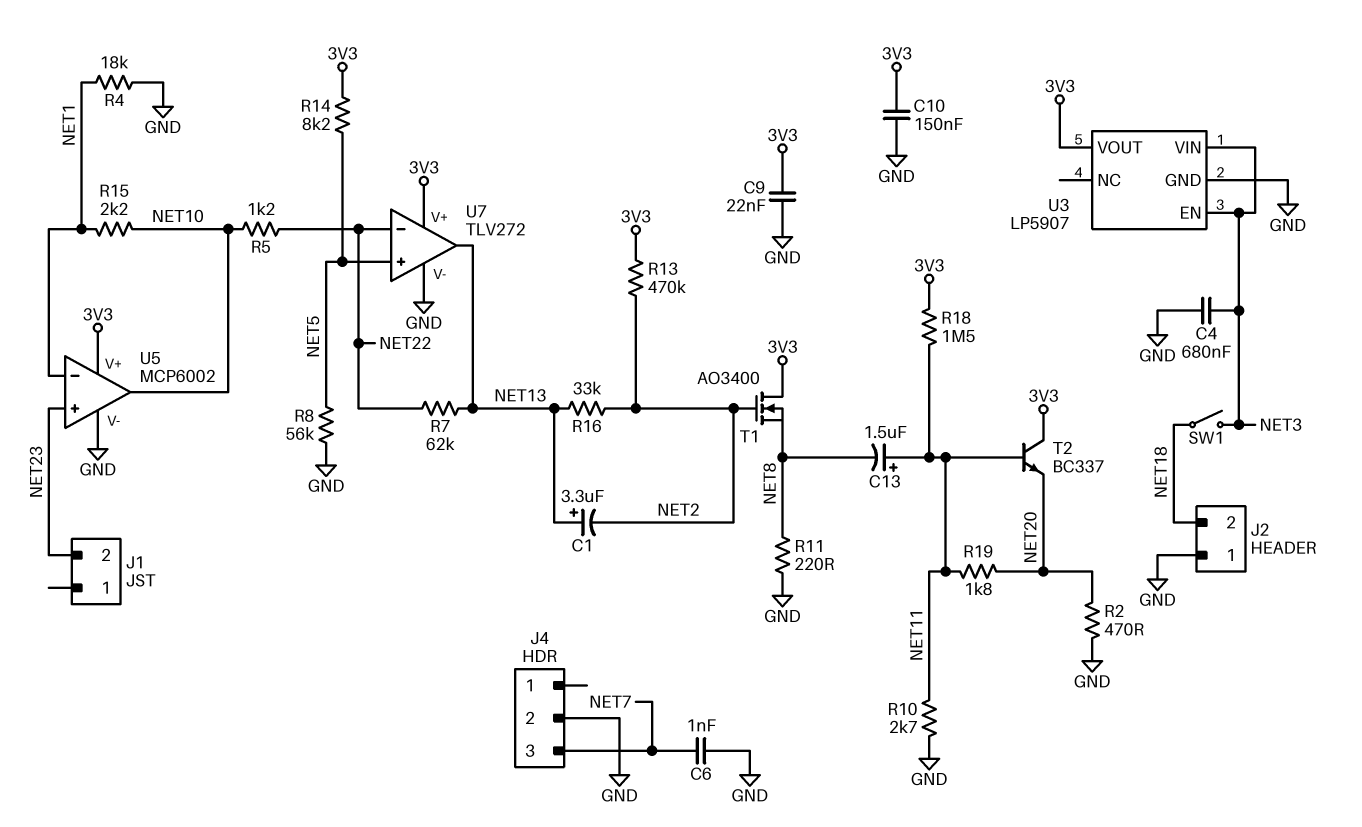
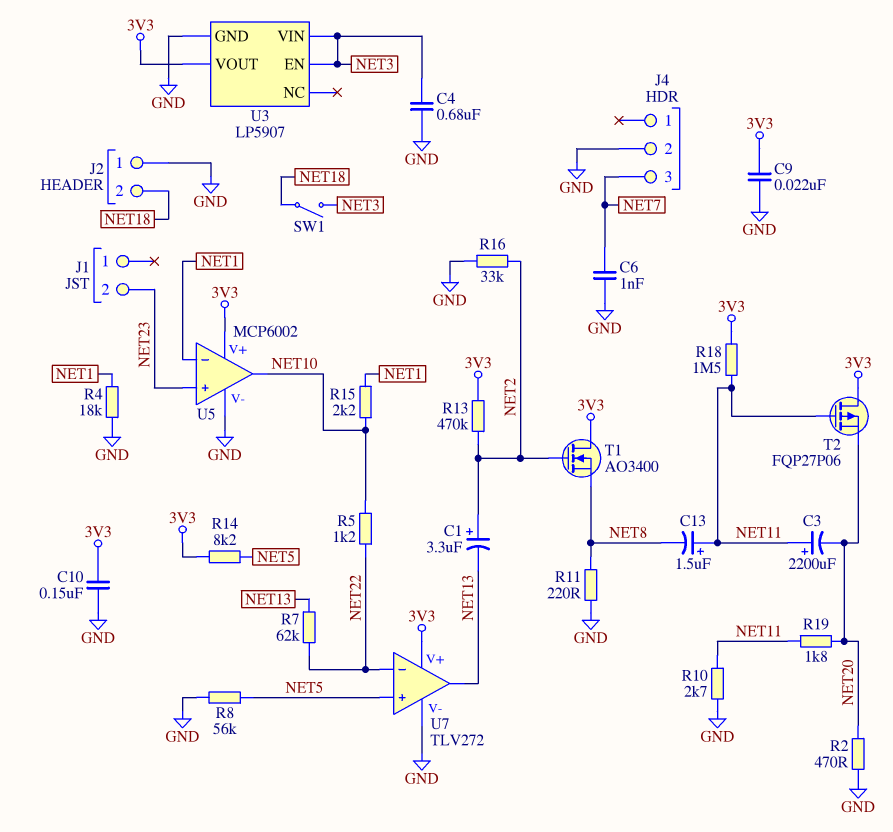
C1: 3.3uF (plus NET13, minus NET2) -> 3.3uF (plus NET2, minus NET13)
C3: none -> 2200uF (plus NET11, minus NET20)
R16: 33k (NET2, NET13) -> 33k (GND, NET2)
T2: NPN BC337 (B NET11, C 3V3, E NET20) -> PMOS FQP27P06 (G NET11, D 3V3, S NET20)

